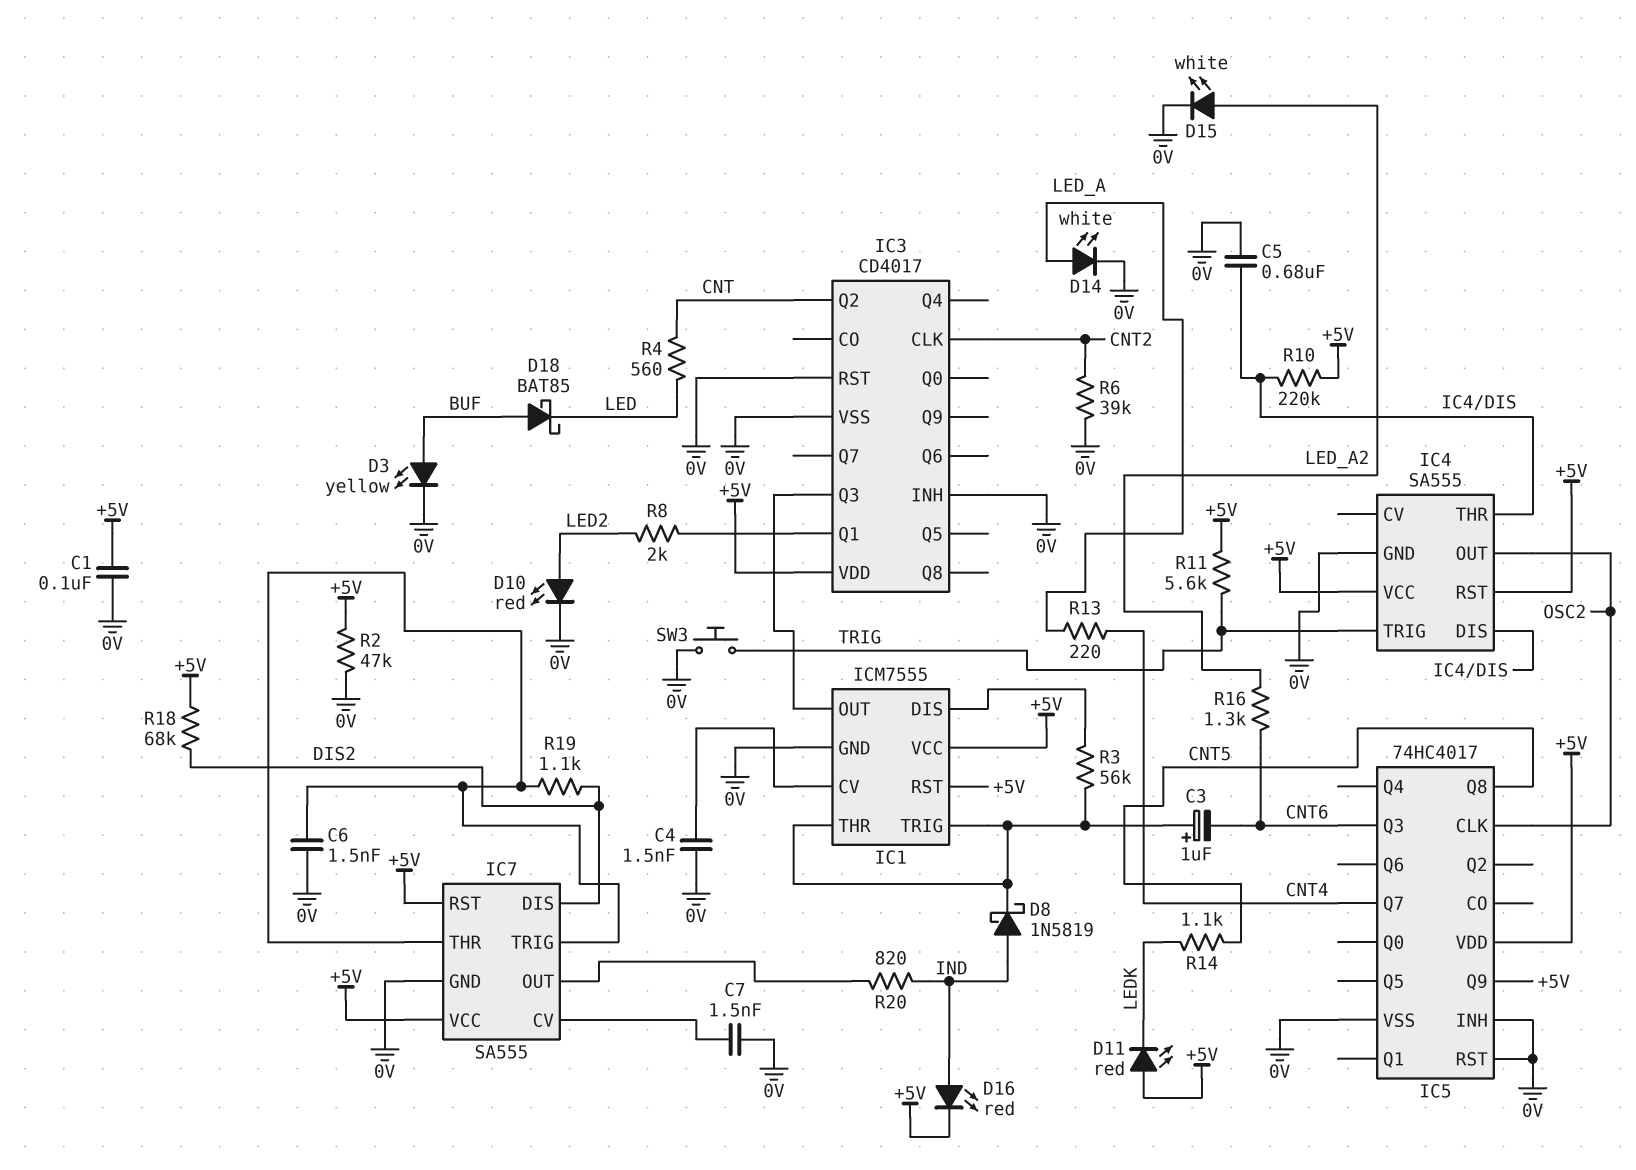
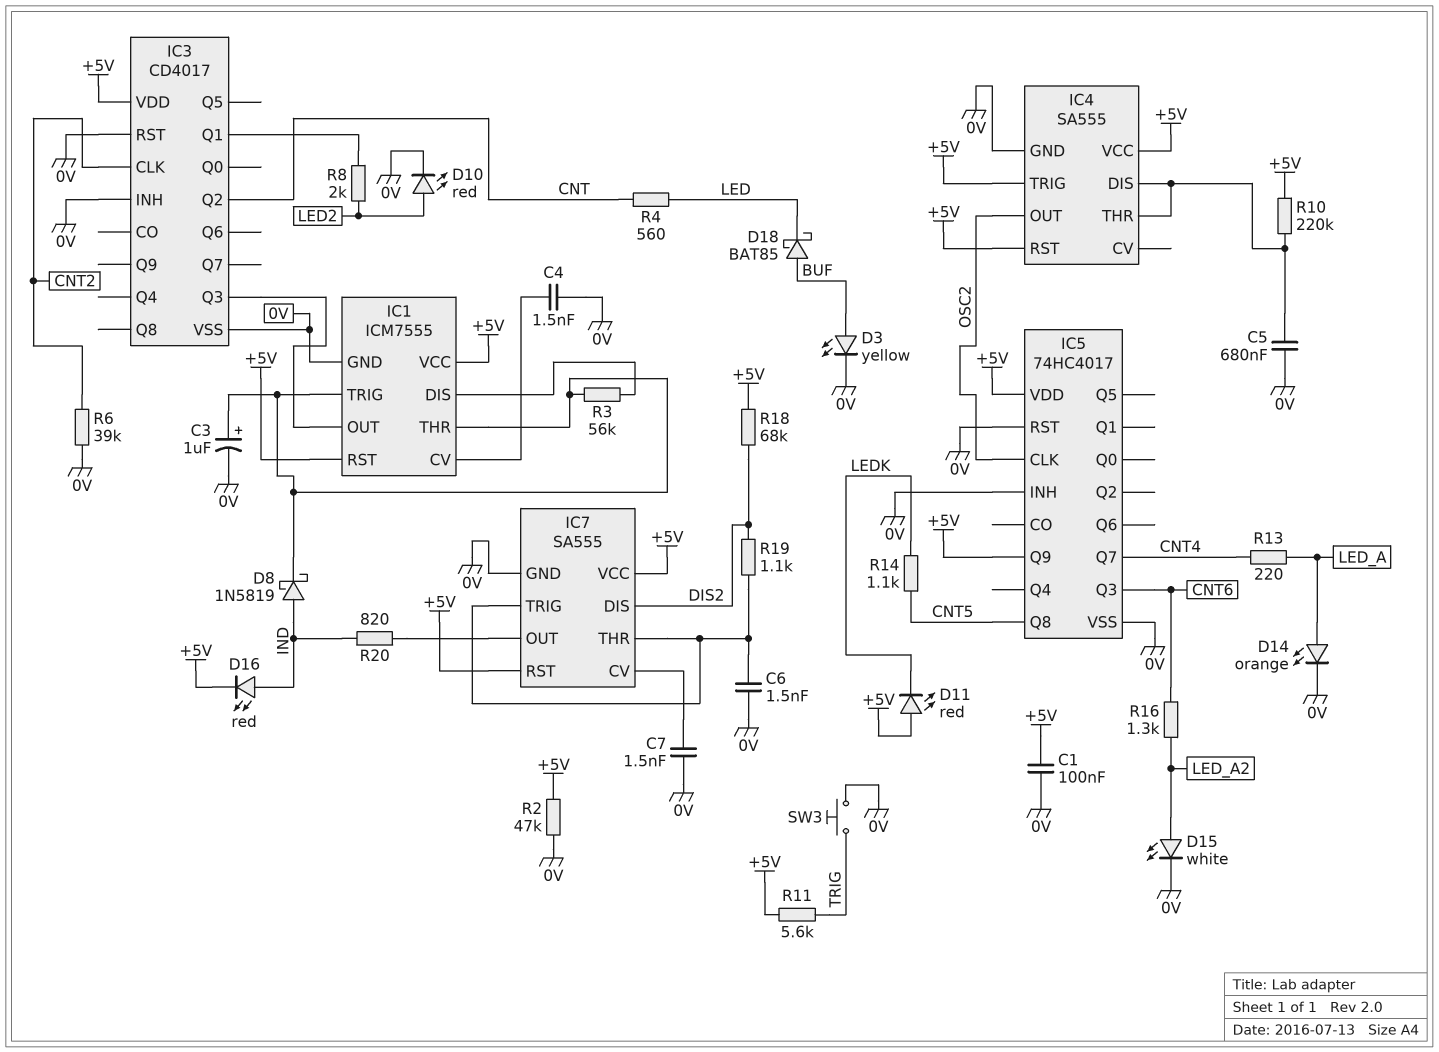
C3: 1uF (plus IC1/THR, minus CNT6) -> 1uF (plus IC1/THR, minus 0V)
D14: LED white (A LED_A, K 0V) -> LED orange (A LED_A, K 0V)
IC4 pin TRIG: TRIG -> +5V

